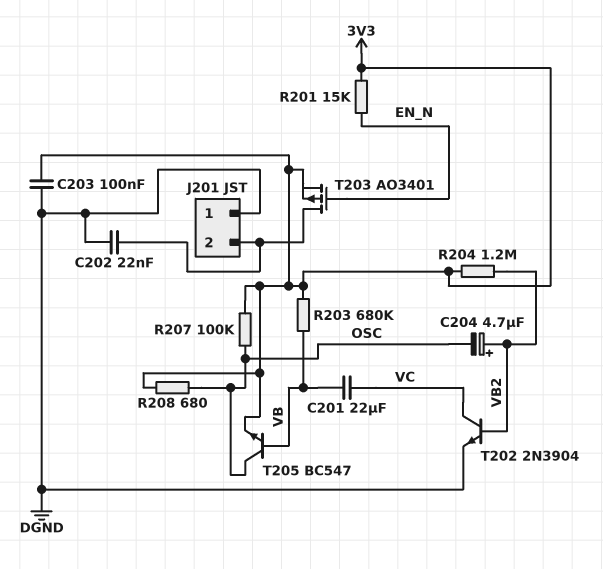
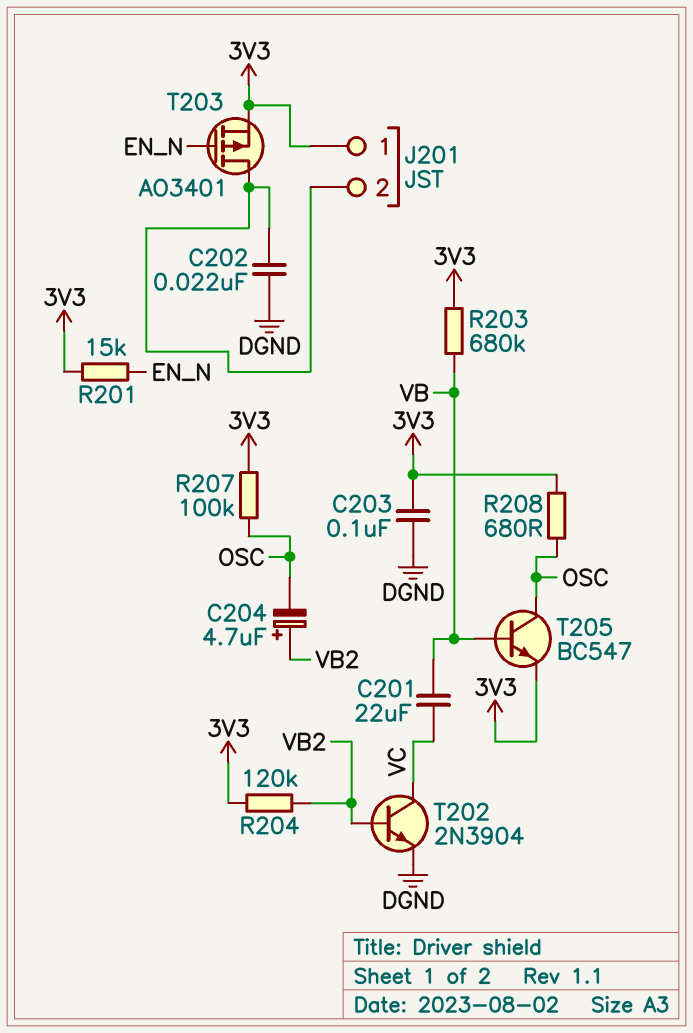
J201 pin 1: DGND -> 3V3
R204: 1.2M (3V3, VB2) -> 120k (3V3, VB2)

